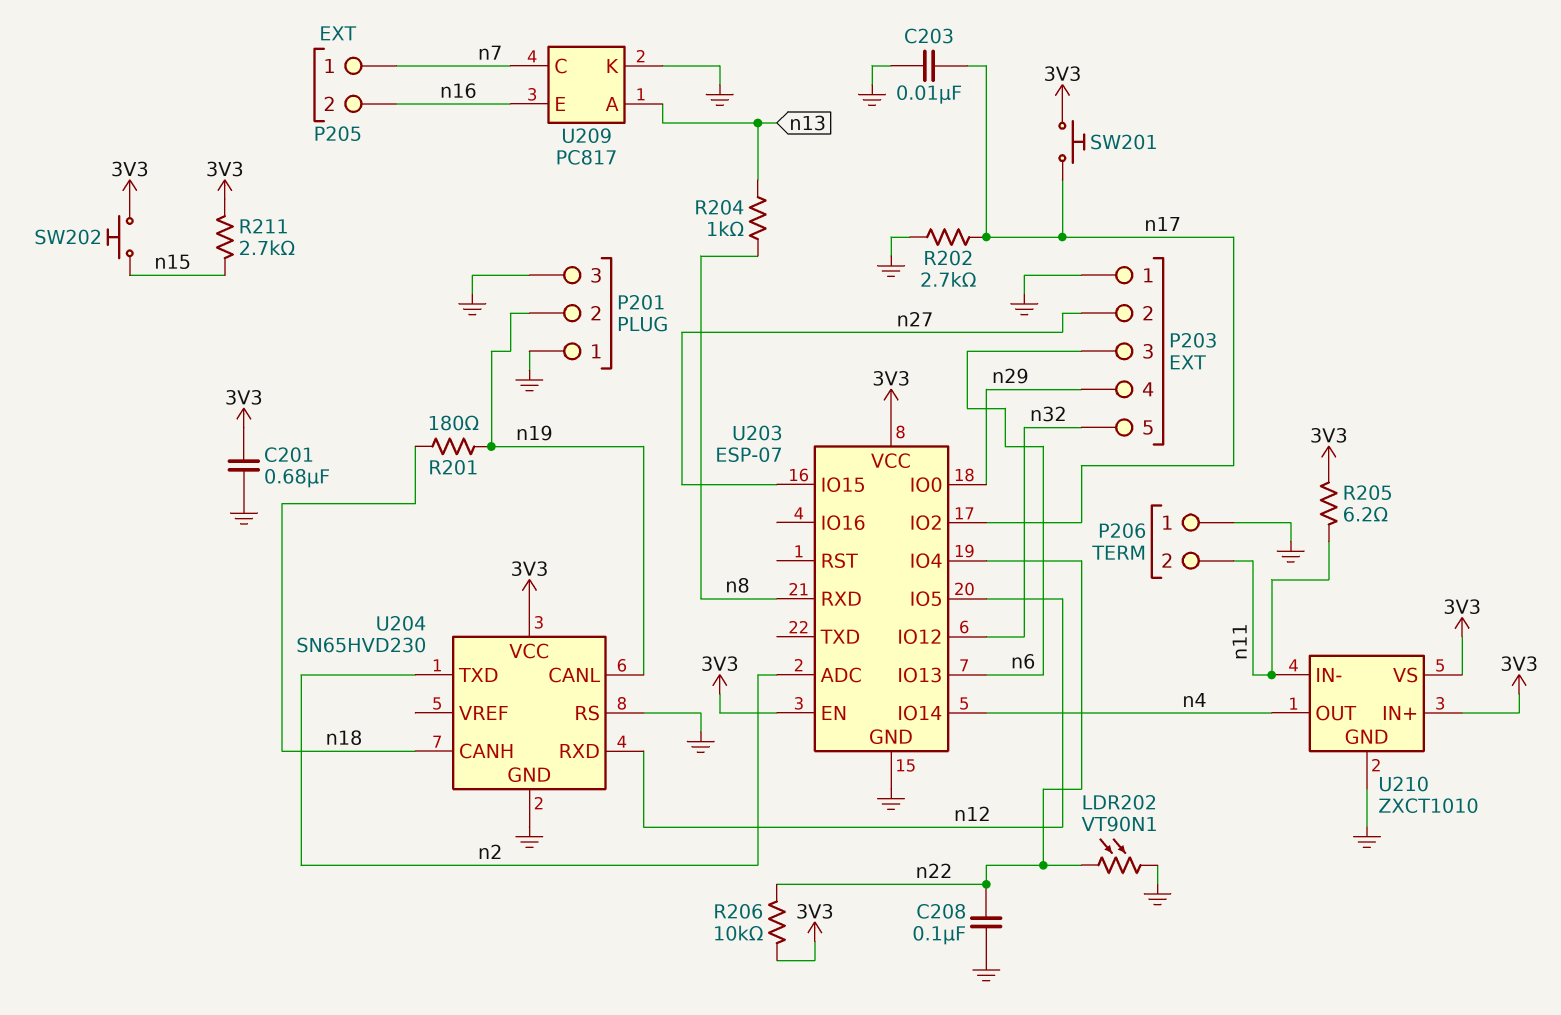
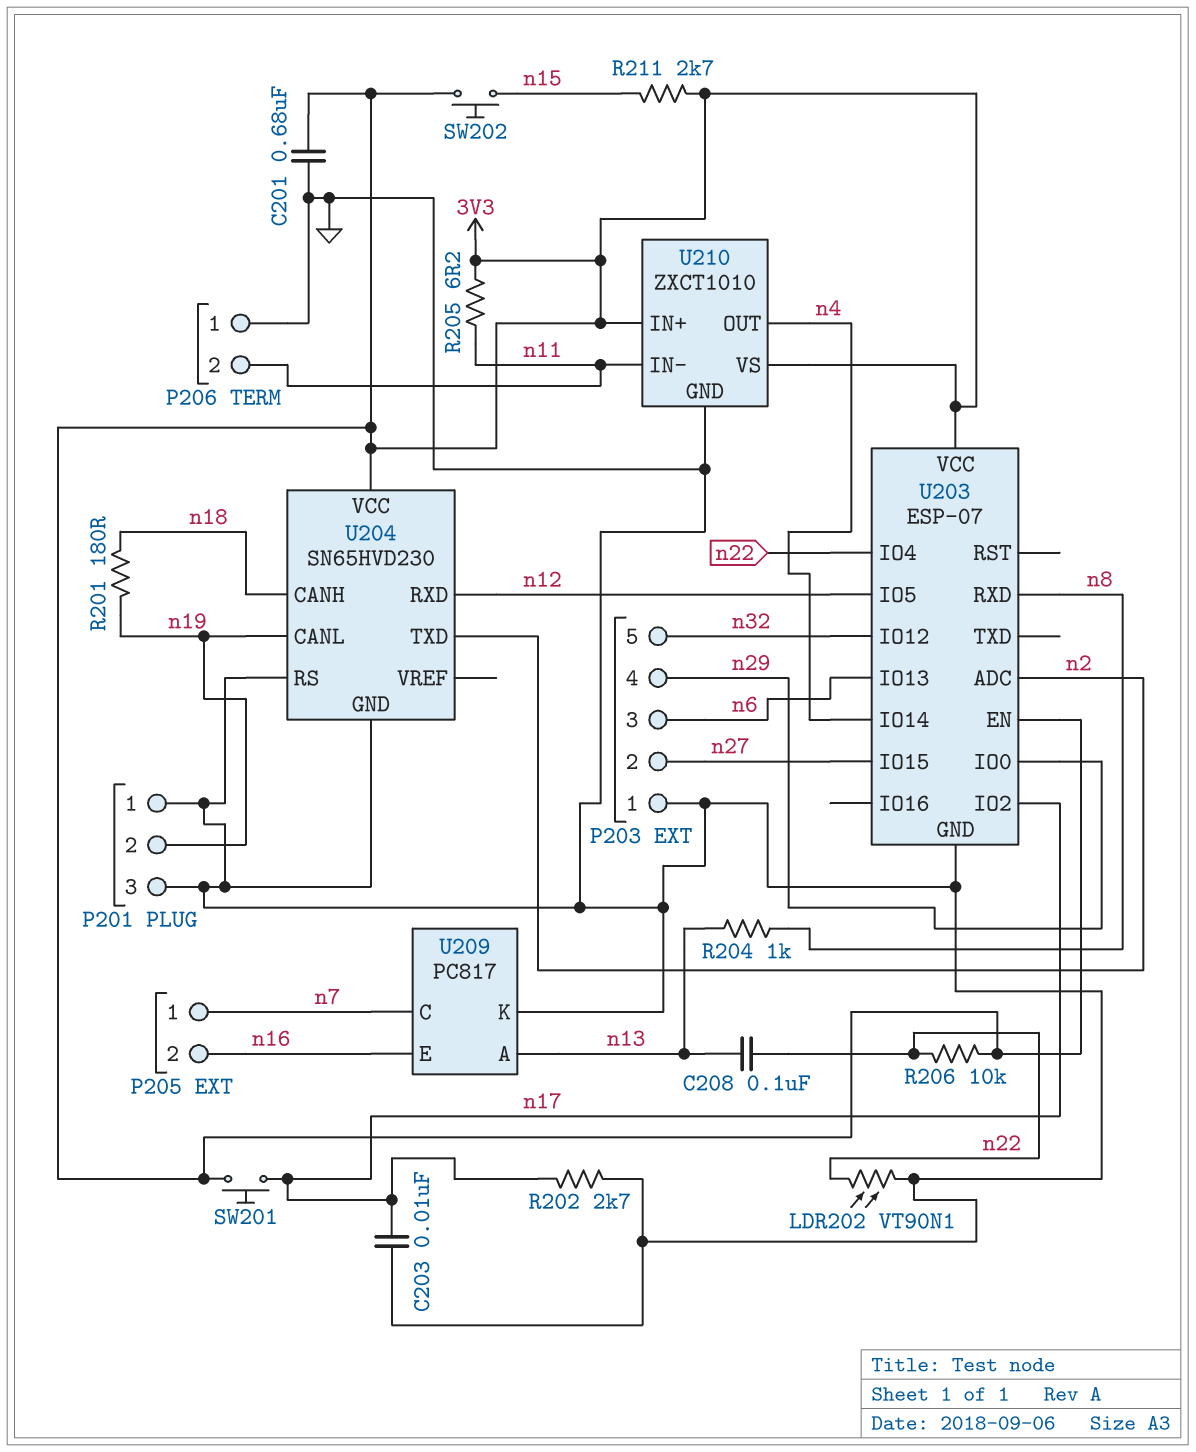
C208: 100nF (GND, n22) -> 100nF (n13, n22)

